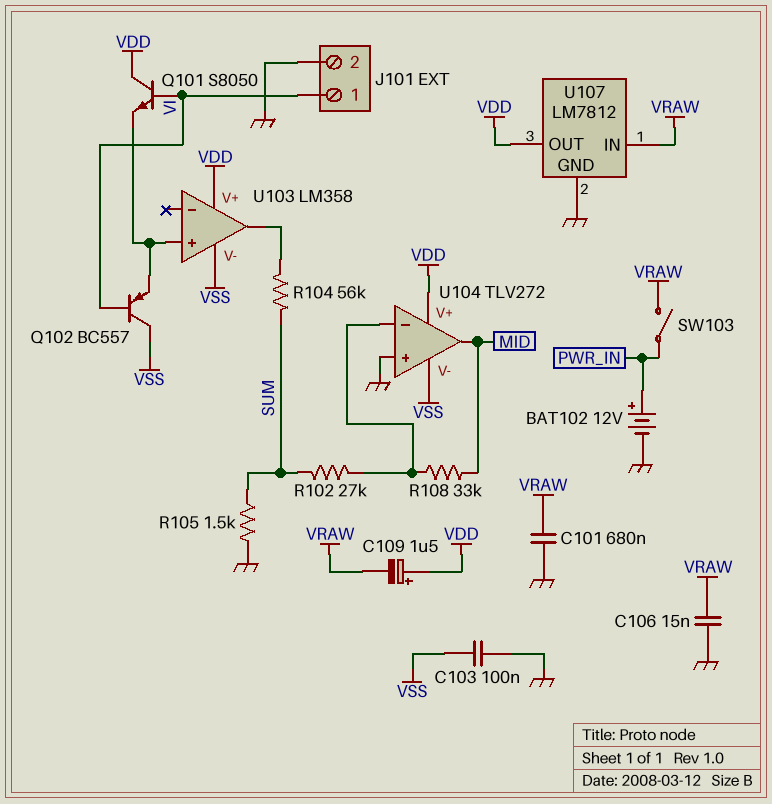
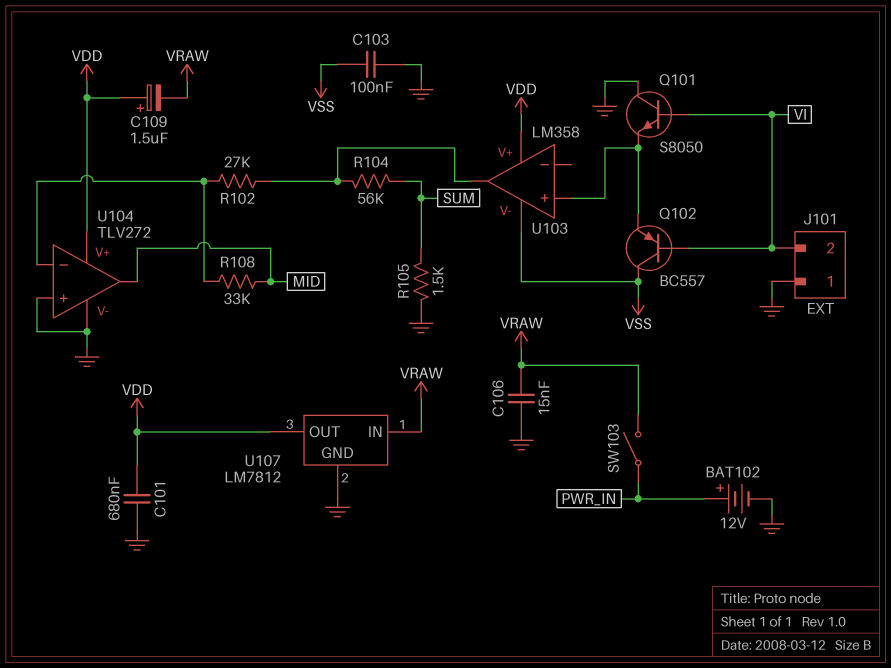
C101: 680nF (GND, VRAW) -> 680nF (GND, VDD)
J101 pin 1: VI -> GND
J101 pin 2: GND -> VI
Q101: NPN S8050 (B VI, C VDD, E U103/in+) -> NPN S8050 (B VI, C GND, E U103/in+)
R102: 27k (SUM, U104/in-) -> 27k (U103/out, U104/in-)
U104 pin V-: VSS -> GND

